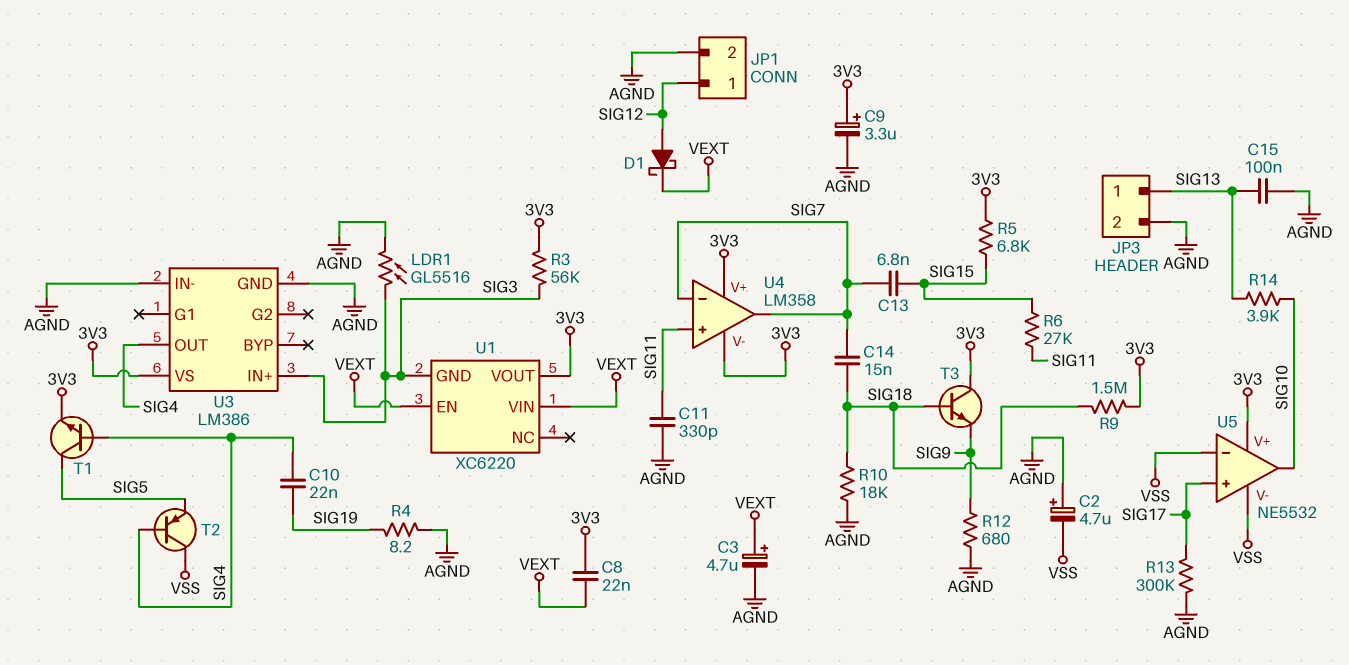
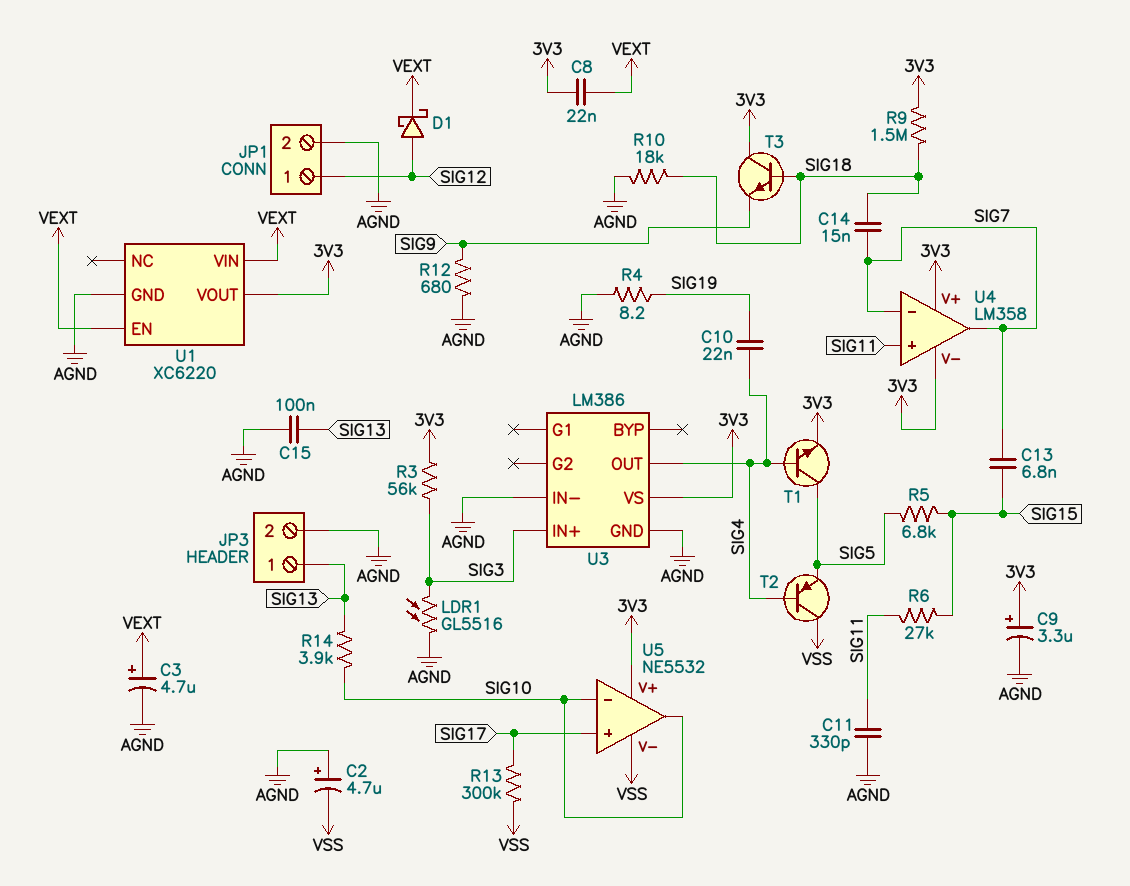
R5: 6.8k (3V3, SIG15) -> 6.8k (SIG5, SIG15)
R13: 300k (AGND, SIG17) -> 300k (SIG17, VSS)
U1 pin GND: SIG3 -> AGND
U5 pin in-: VSS -> SIG10

